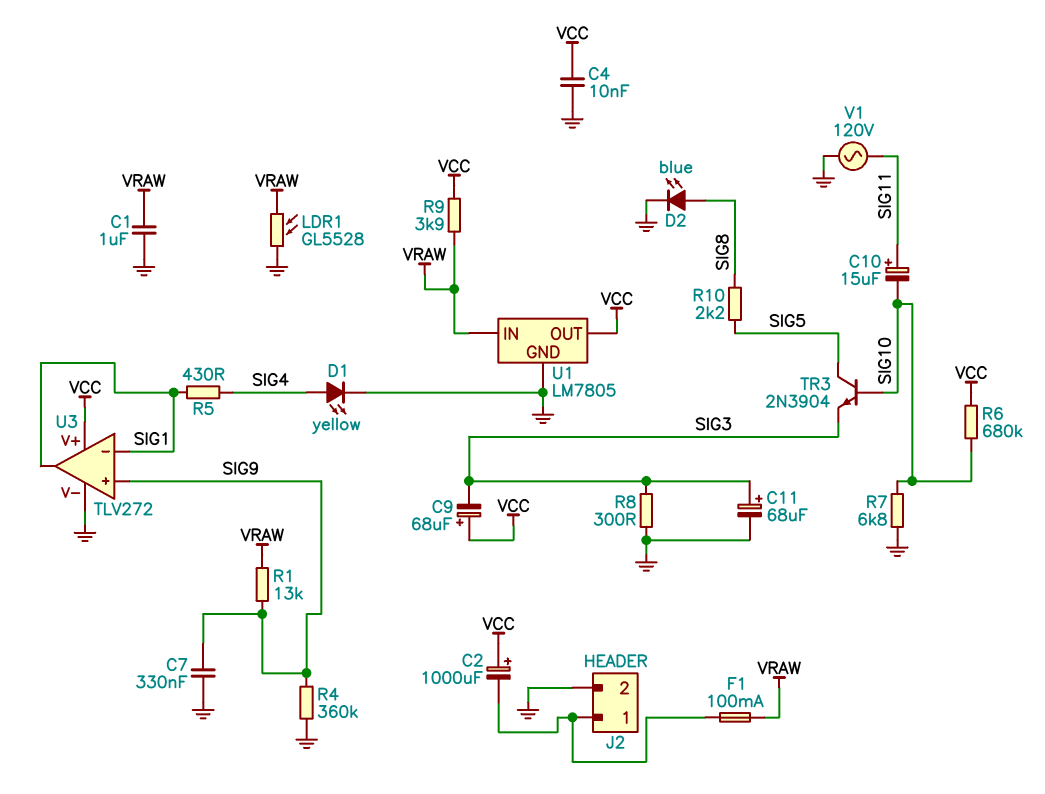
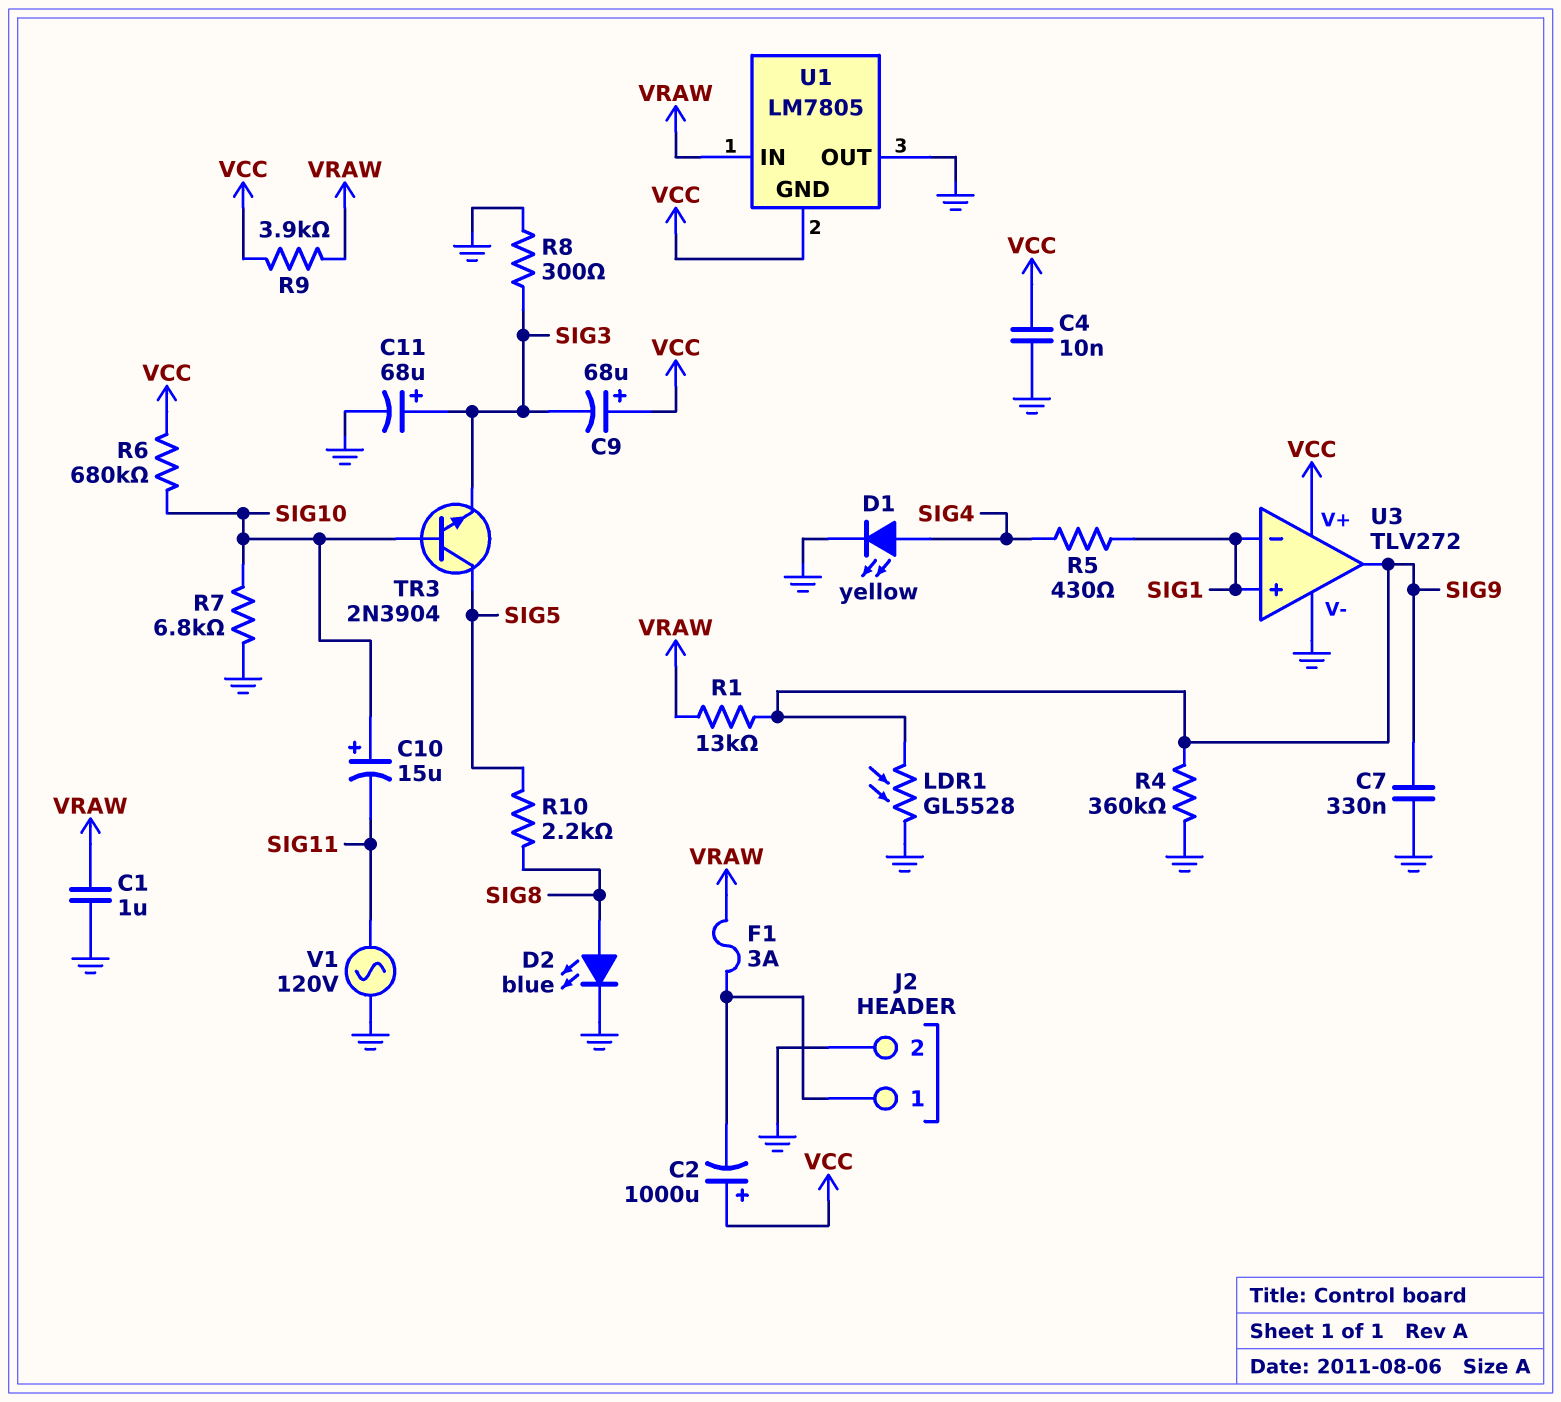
C10: 15uF (plus SIG11, minus SIG10) -> 15uF (plus SIG10, minus SIG11)
F1: 100mA (J2/1, VRAW) -> 3A (J2/1, VRAW)
LDR1: GL5528 (GND, VRAW) -> GL5528 (GND, SIG9)
U1 pin GND: GND -> VCC
U1 pin OUT: VCC -> GND
U3 pin in+: SIG9 -> SIG1
U3 pin out: SIG1 -> SIG9

